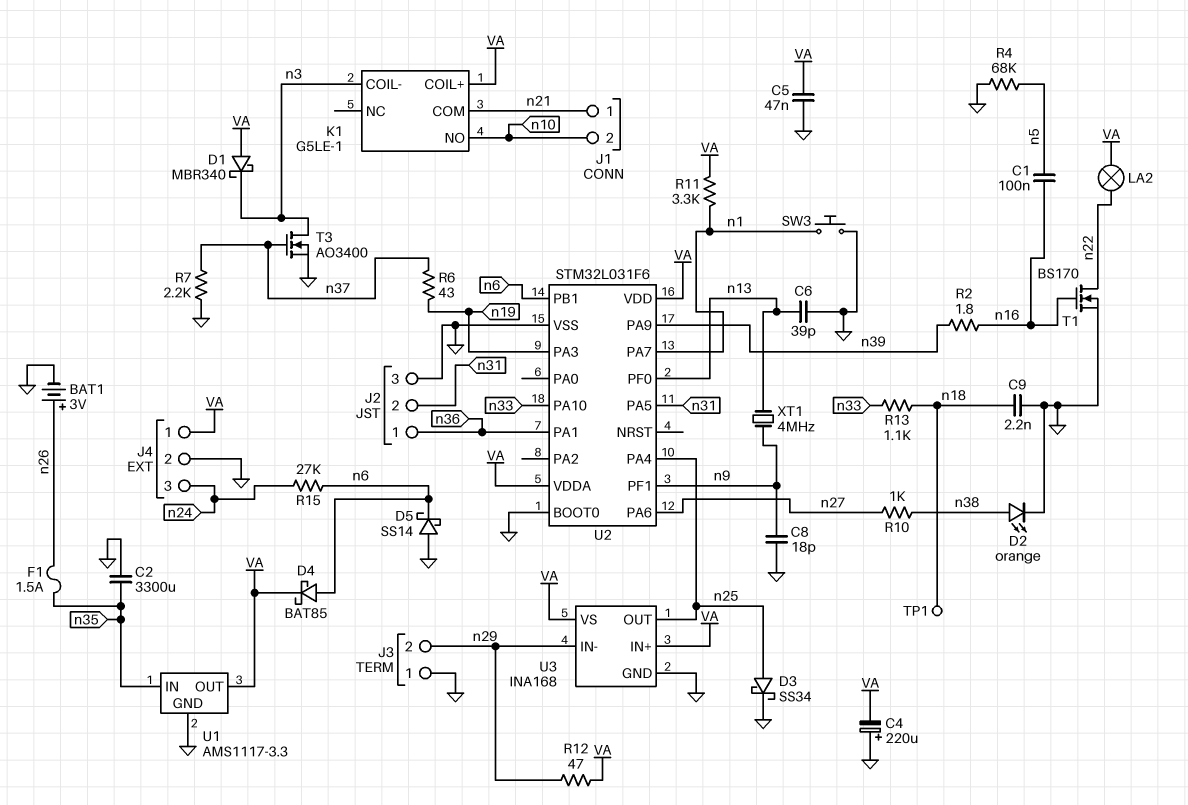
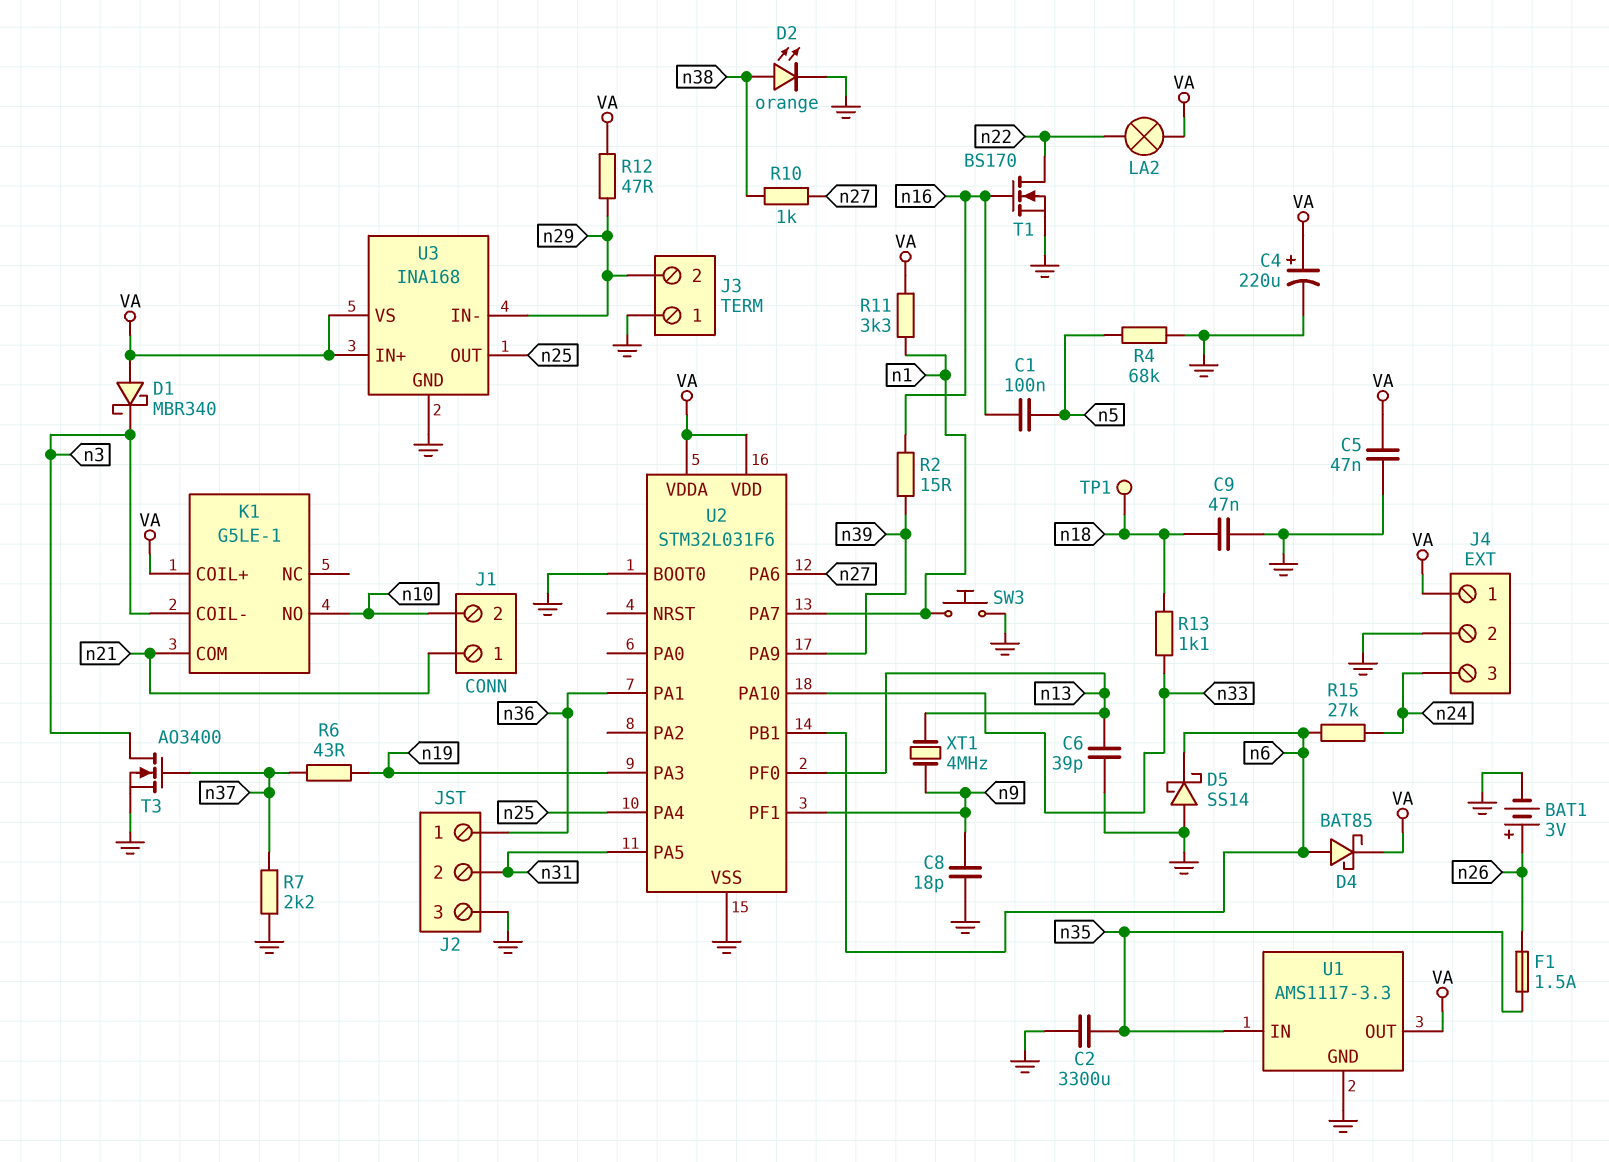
C4: 220uF (plus GND, minus VA) -> 220uF (plus VA, minus GND)
C9: 2.2nF (GND, n18) -> 47nF (GND, n18)
D3: schottky SS34 (A n25, K GND) -> none
R2: 1.8 (n16, n39) -> 15 (n16, n39)

